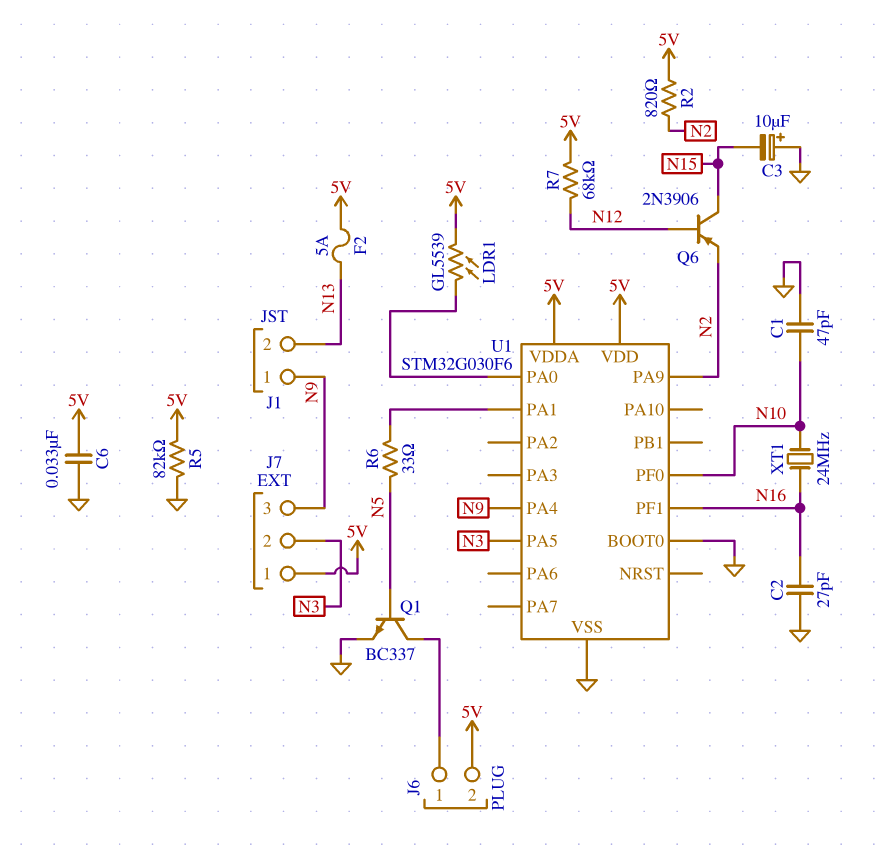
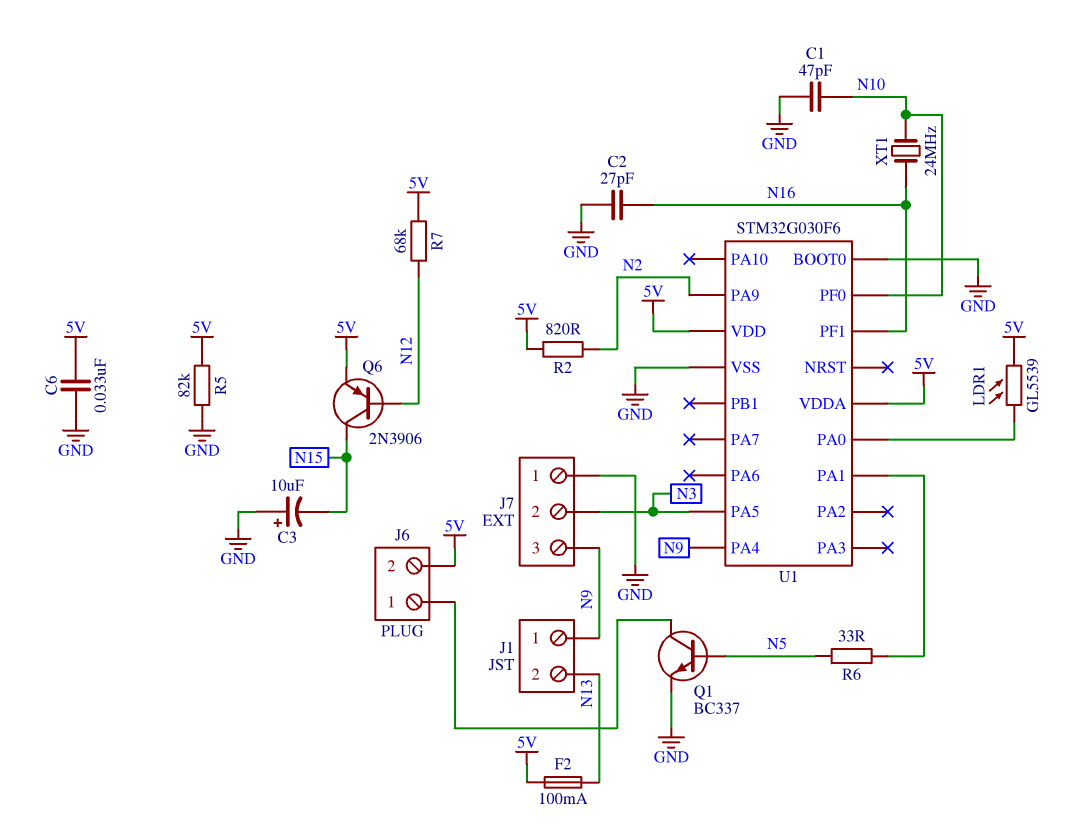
F2: 5A (5V, N13) -> 100mA (5V, N13)
J7 pin 1: 5V -> GND
Q6: PNP 2N3906 (B N12, C N15, E N2) -> PNP 2N3906 (B N12, C N15, E 5V)

